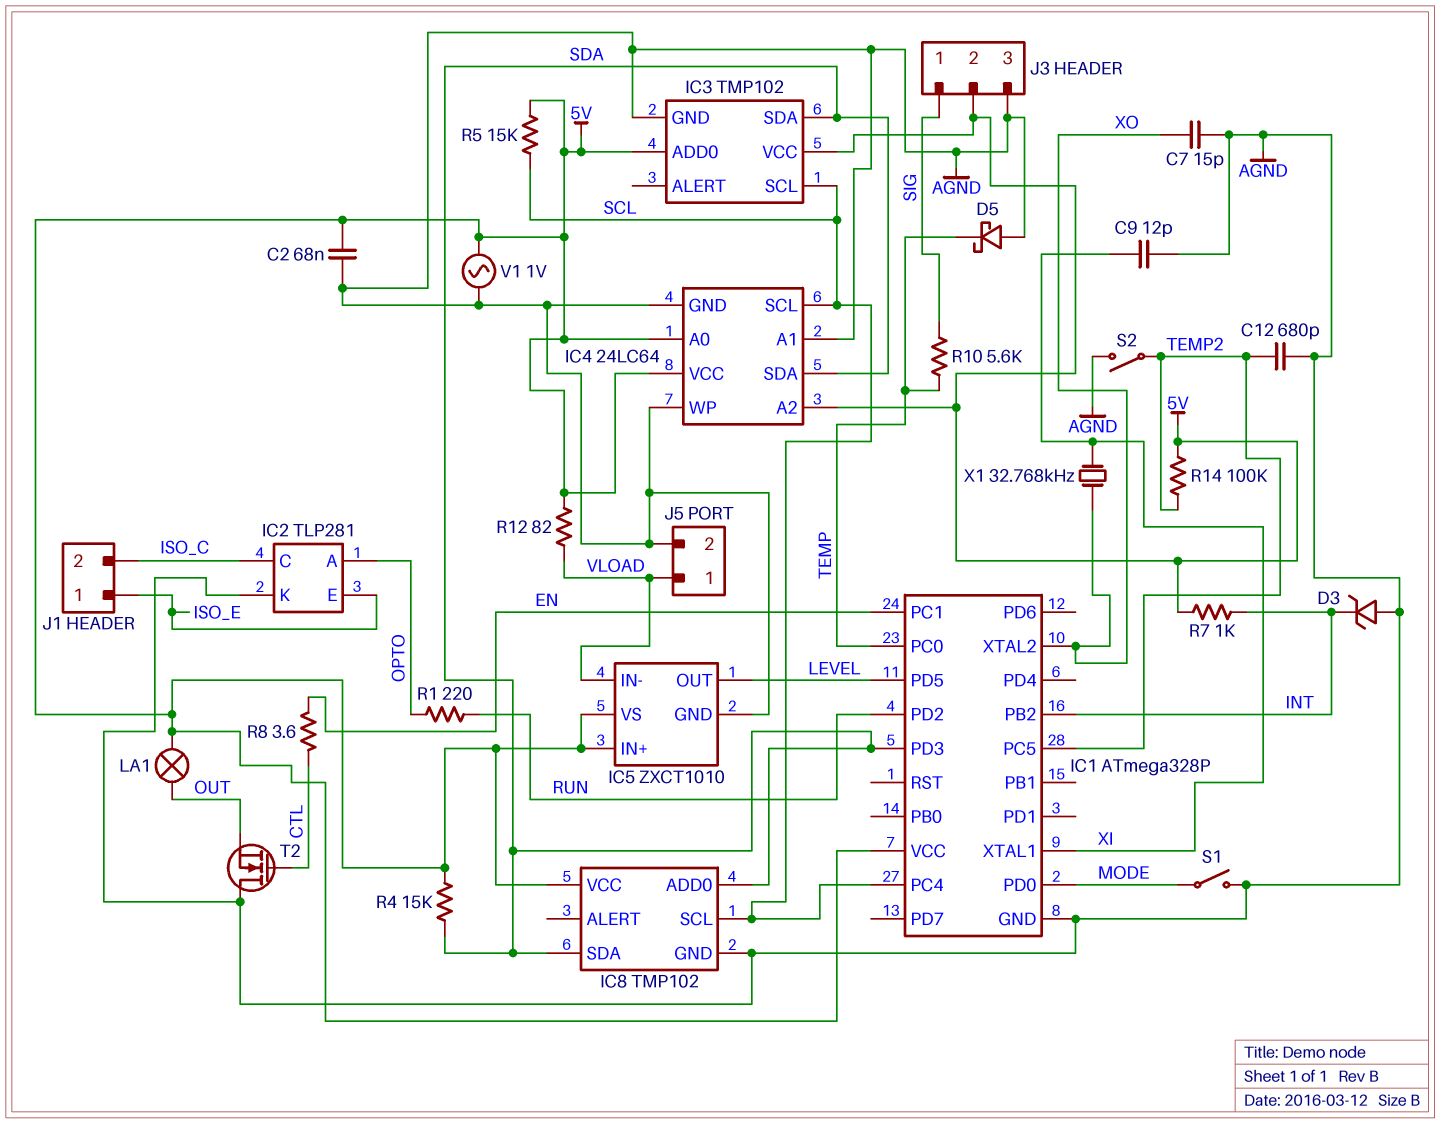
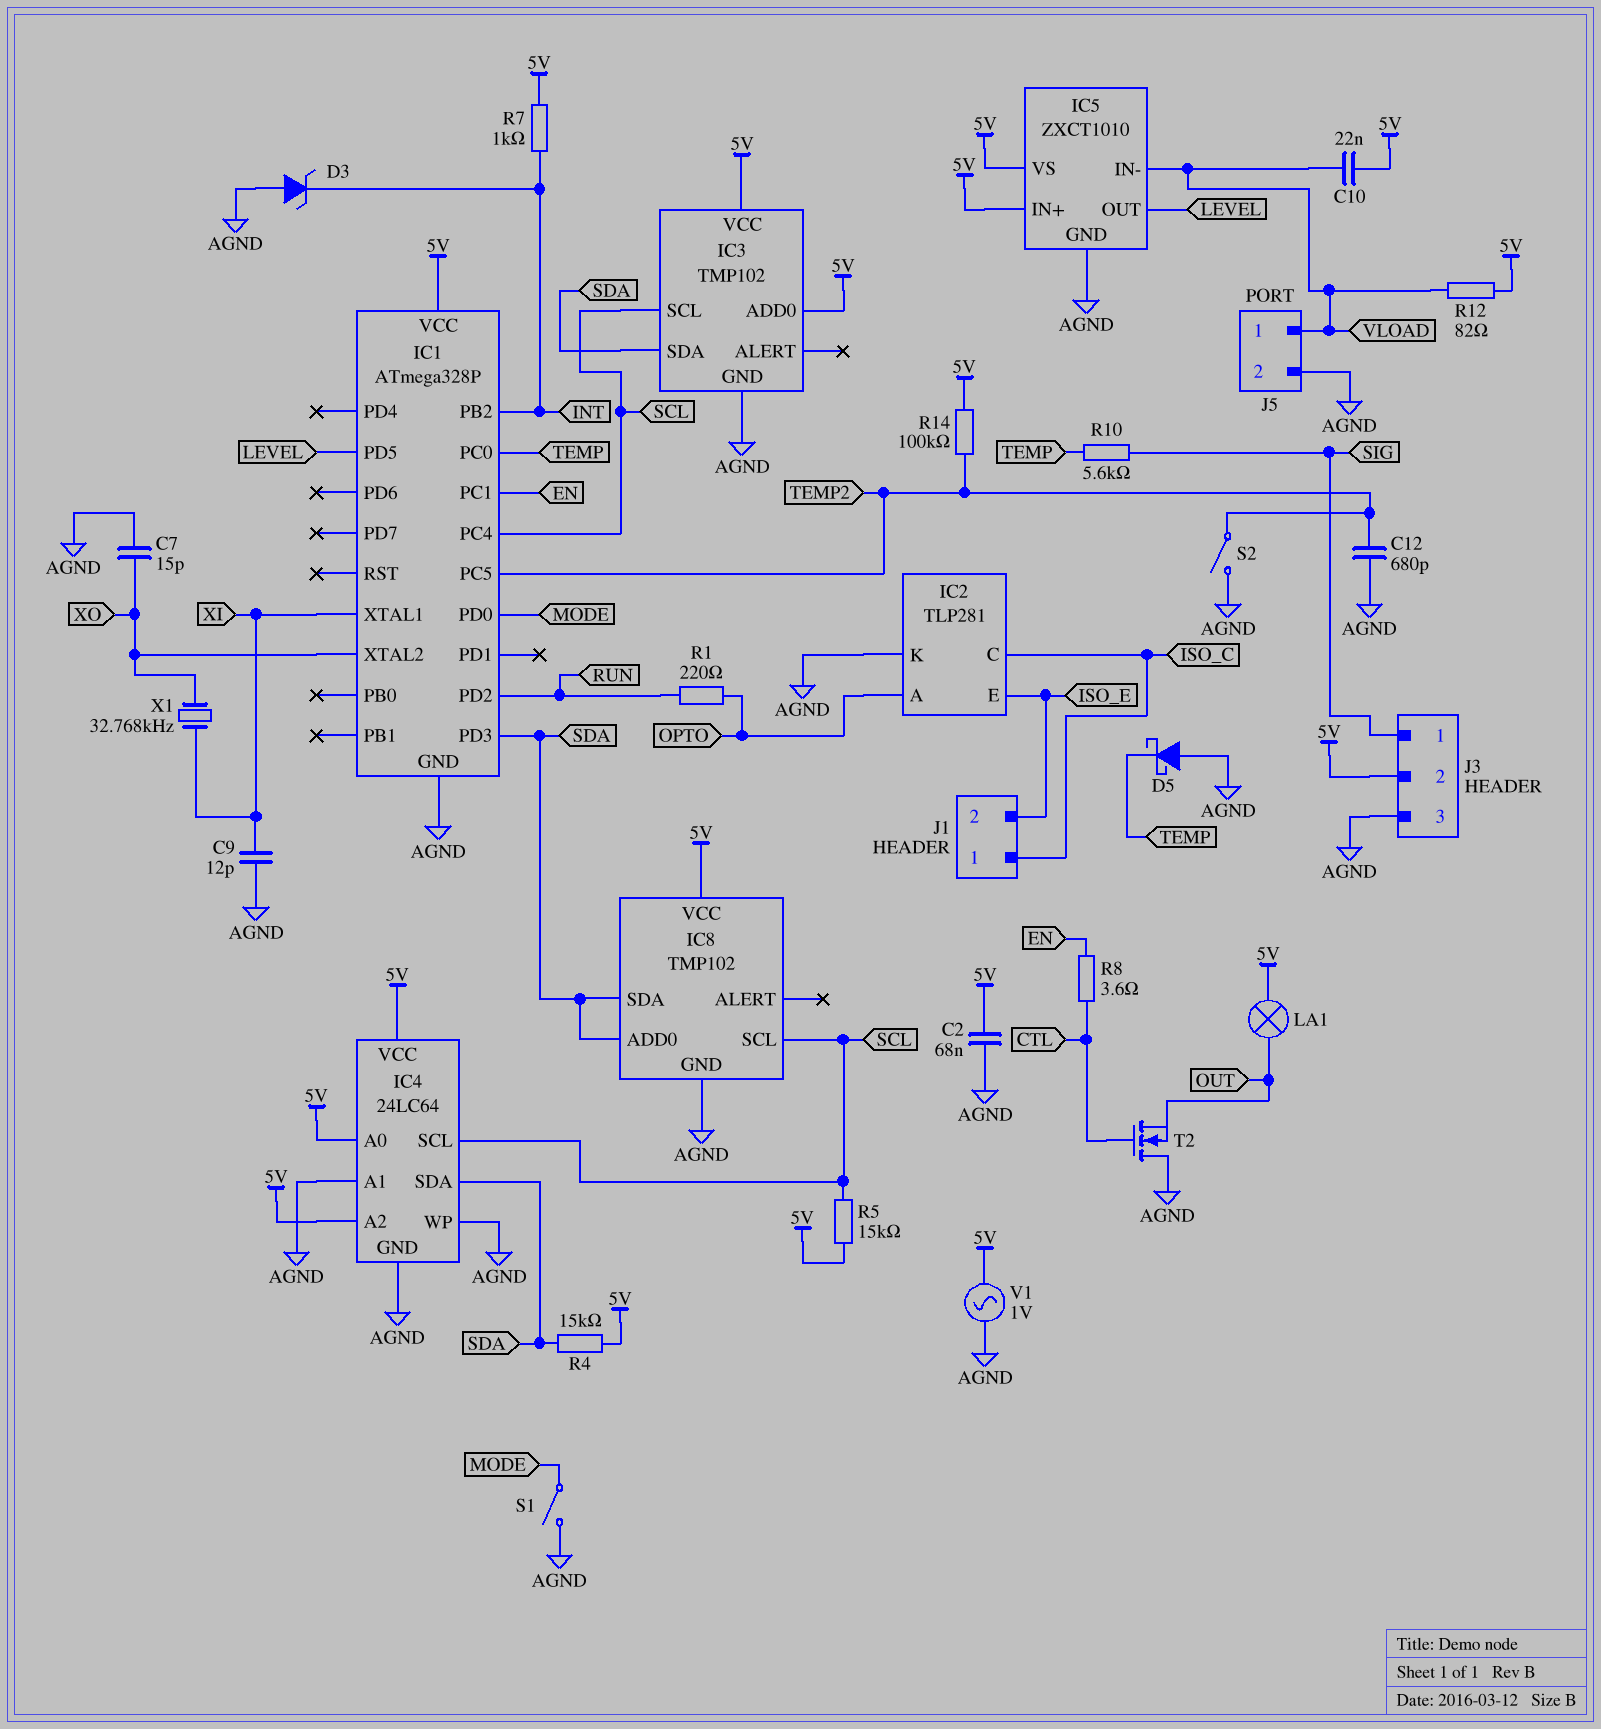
C10: none -> 22nF (5V, VLOAD)
J1 pin 1: ISO_E -> ISO_C
J1 pin 2: ISO_C -> ISO_E

